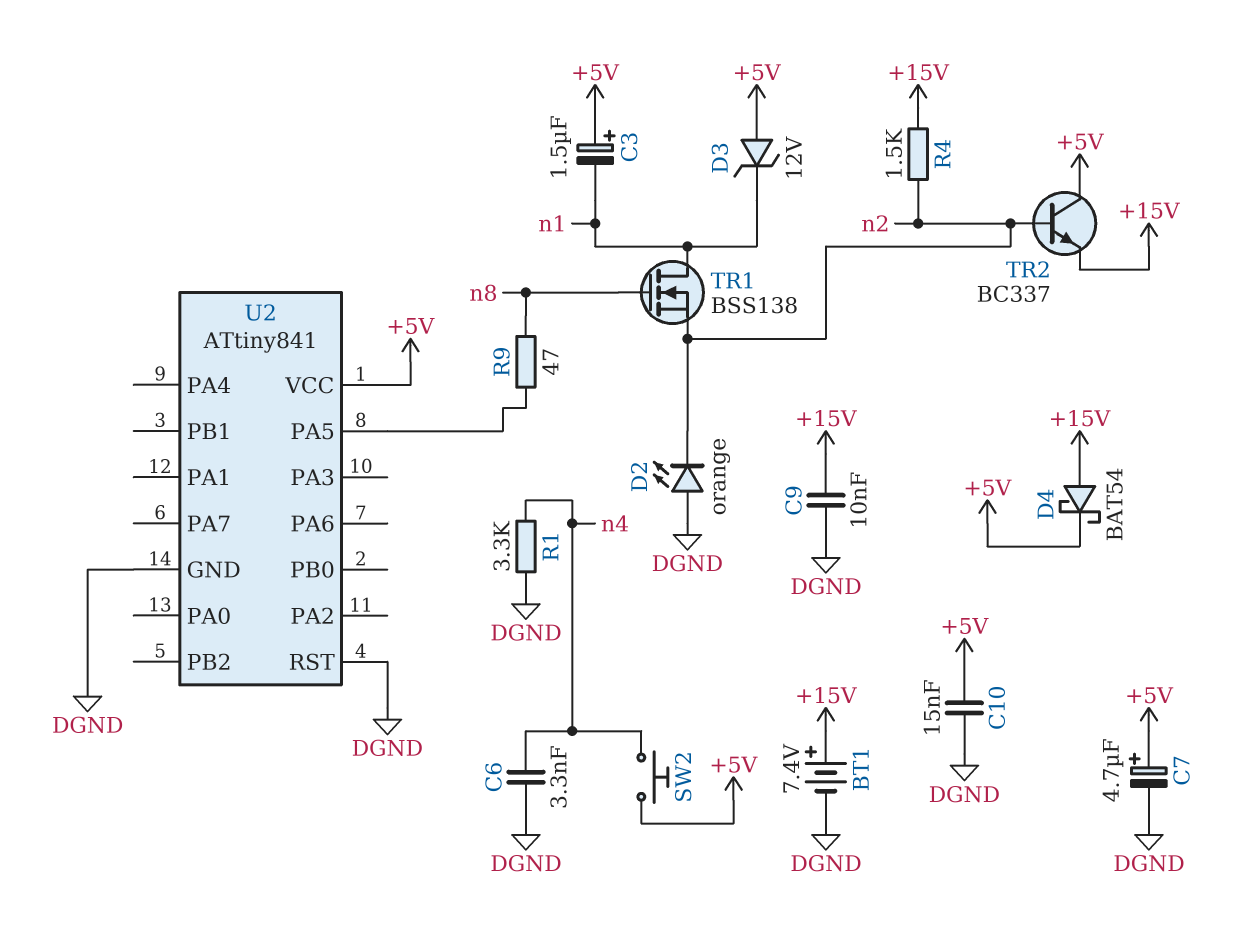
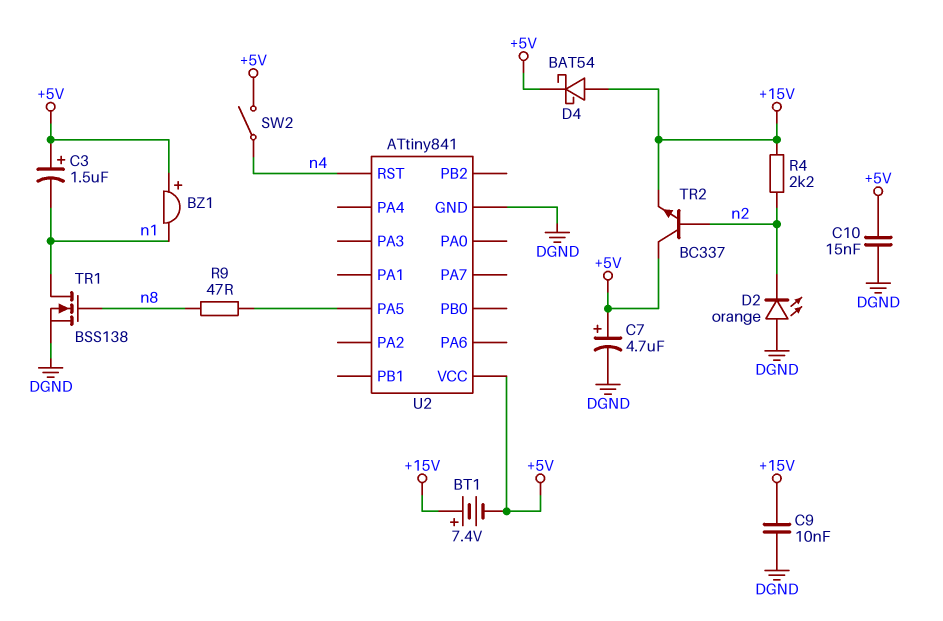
BT1: 7.4V (plus +15V, minus DGND) -> 7.4V (plus +15V, minus +5V)
BZ1: none -> buzzer (plus +5V, minus n1)
C6: 3.3nF (DGND, n4) -> none
D3: zener 12V (A +5V, K n1) -> none
R1: 3.3k (DGND, n4) -> none
R4: 1.5k (+15V, n2) -> 2.2k (+15V, n2)
SW2: button (+5V, n4) -> switch (+5V, n4)
TR1: NMOS BSS138 (G n8, D n1, S n2) -> NMOS BSS138 (G n8, D n1, S DGND)
U2 pin RST: DGND -> n4

